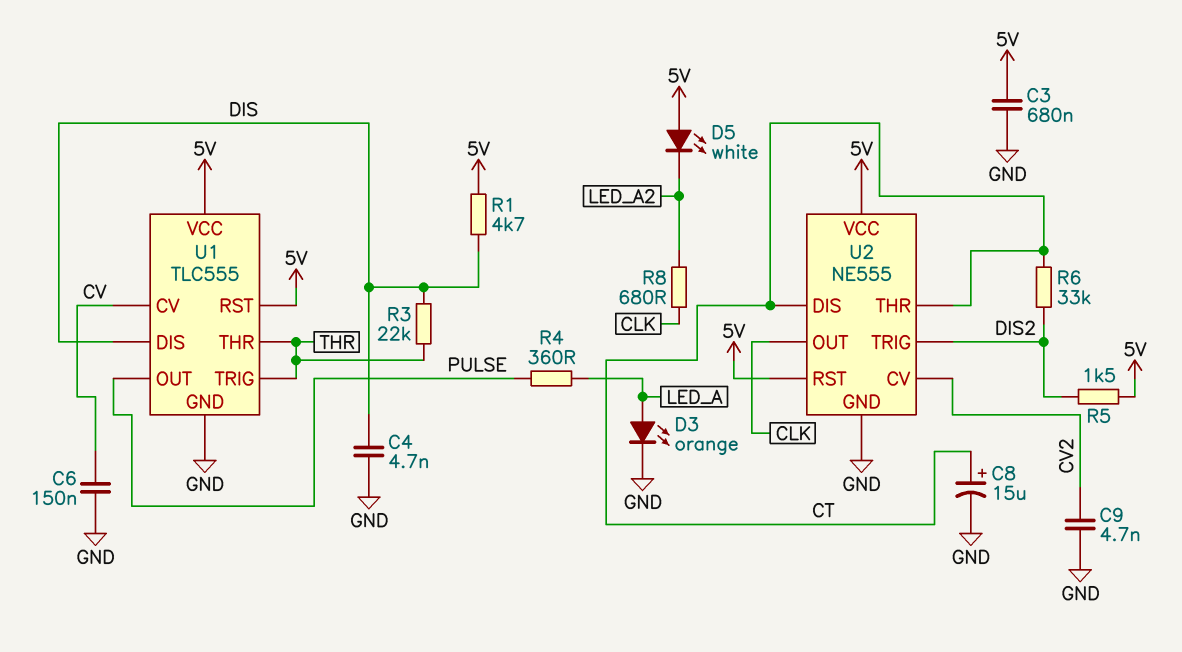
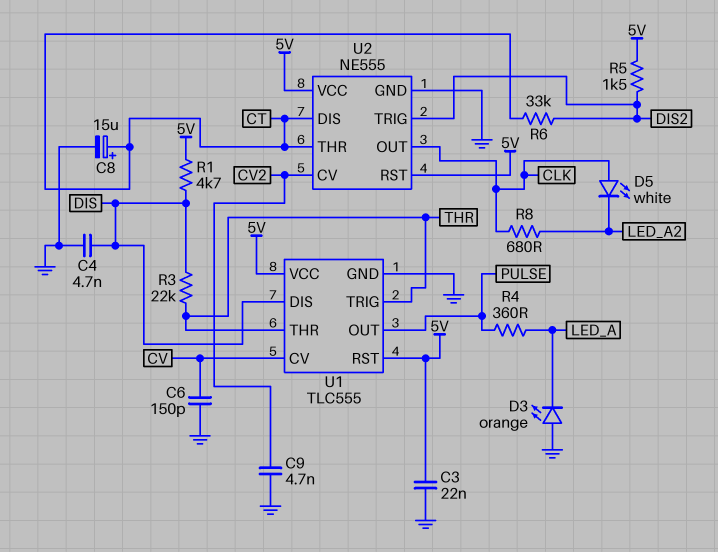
C3: 680nF (5V, GND) -> 22nF (5V, GND)
C6: 150nF (CV, GND) -> 150pF (CV, GND)
D3: LED orange (A LED_A, K GND) -> LED orange (A GND, K LED_A)
D5: LED white (A 5V, K LED_A2) -> LED white (A CLK, K LED_A2)

